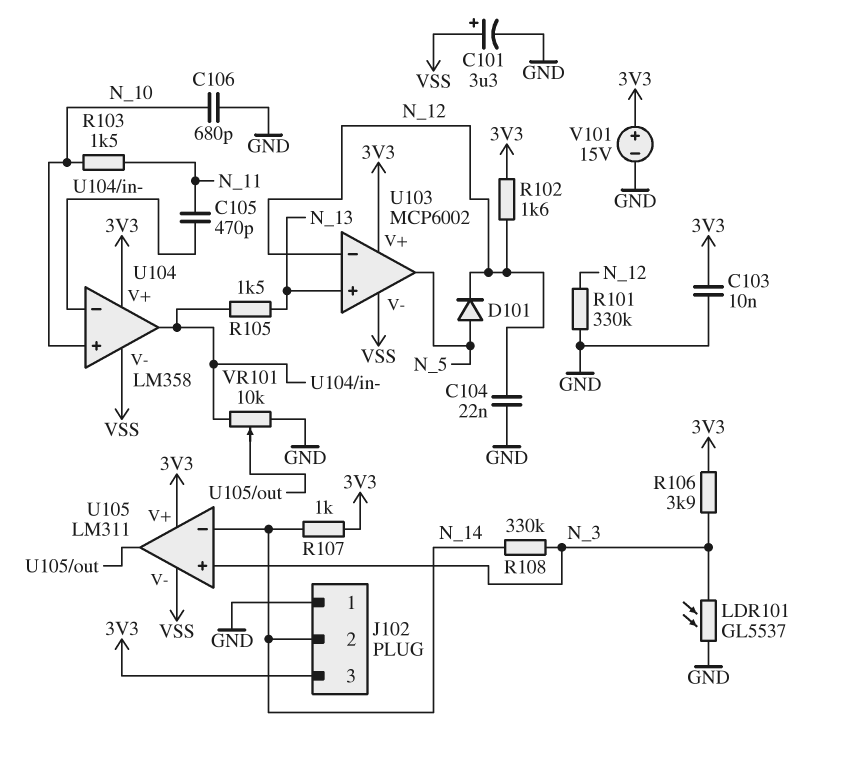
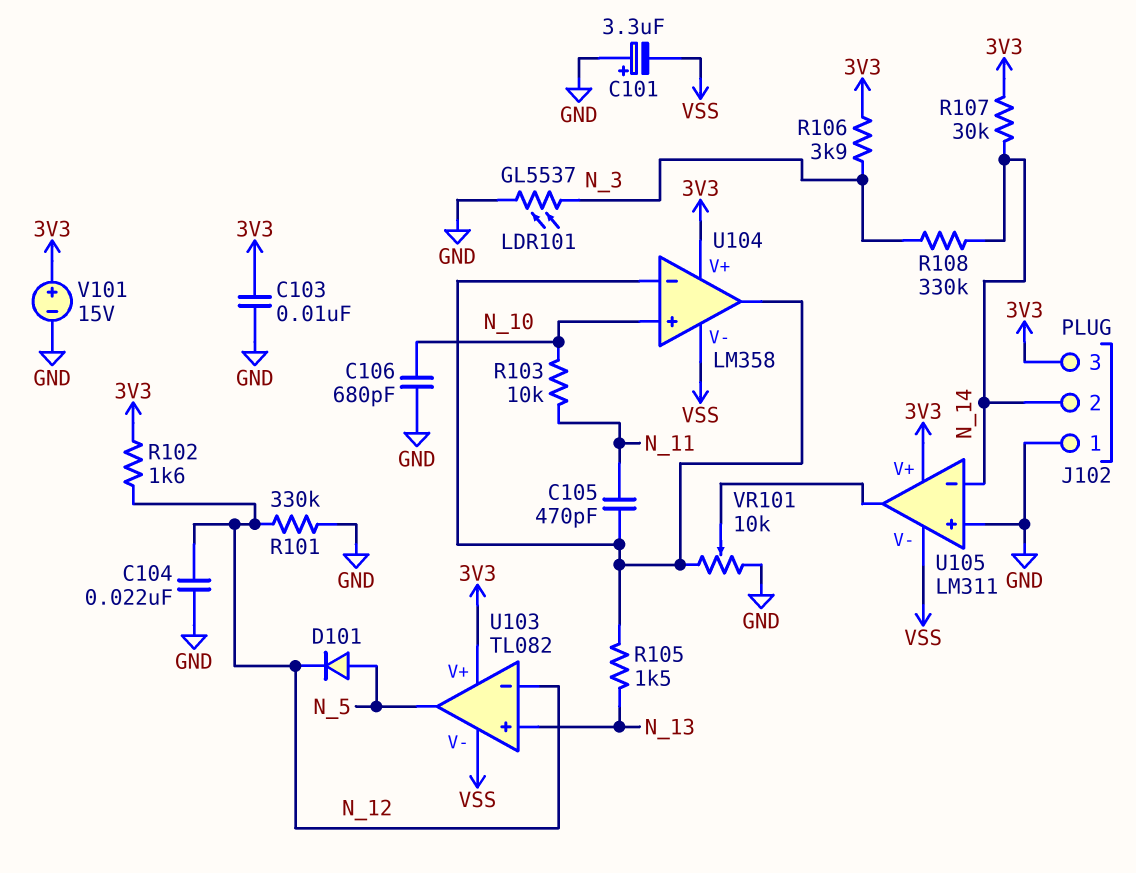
C101: 3.3uF (plus VSS, minus GND) -> 3.3uF (plus GND, minus VSS)
R103: 1.5k (N_10, N_11) -> 10k (N_10, N_11)
R107: 1k (3V3, N_14) -> 30k (3V3, N_14)
U103: MCP6002 -> TL082
U105 pin in+: N_3 -> GND

